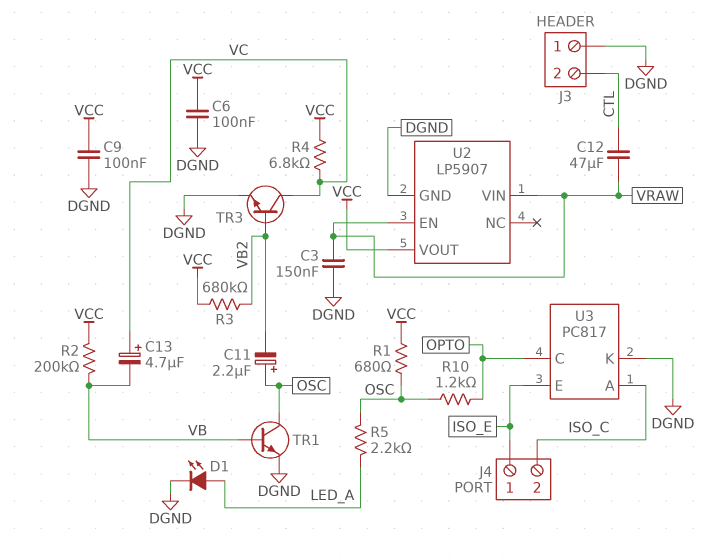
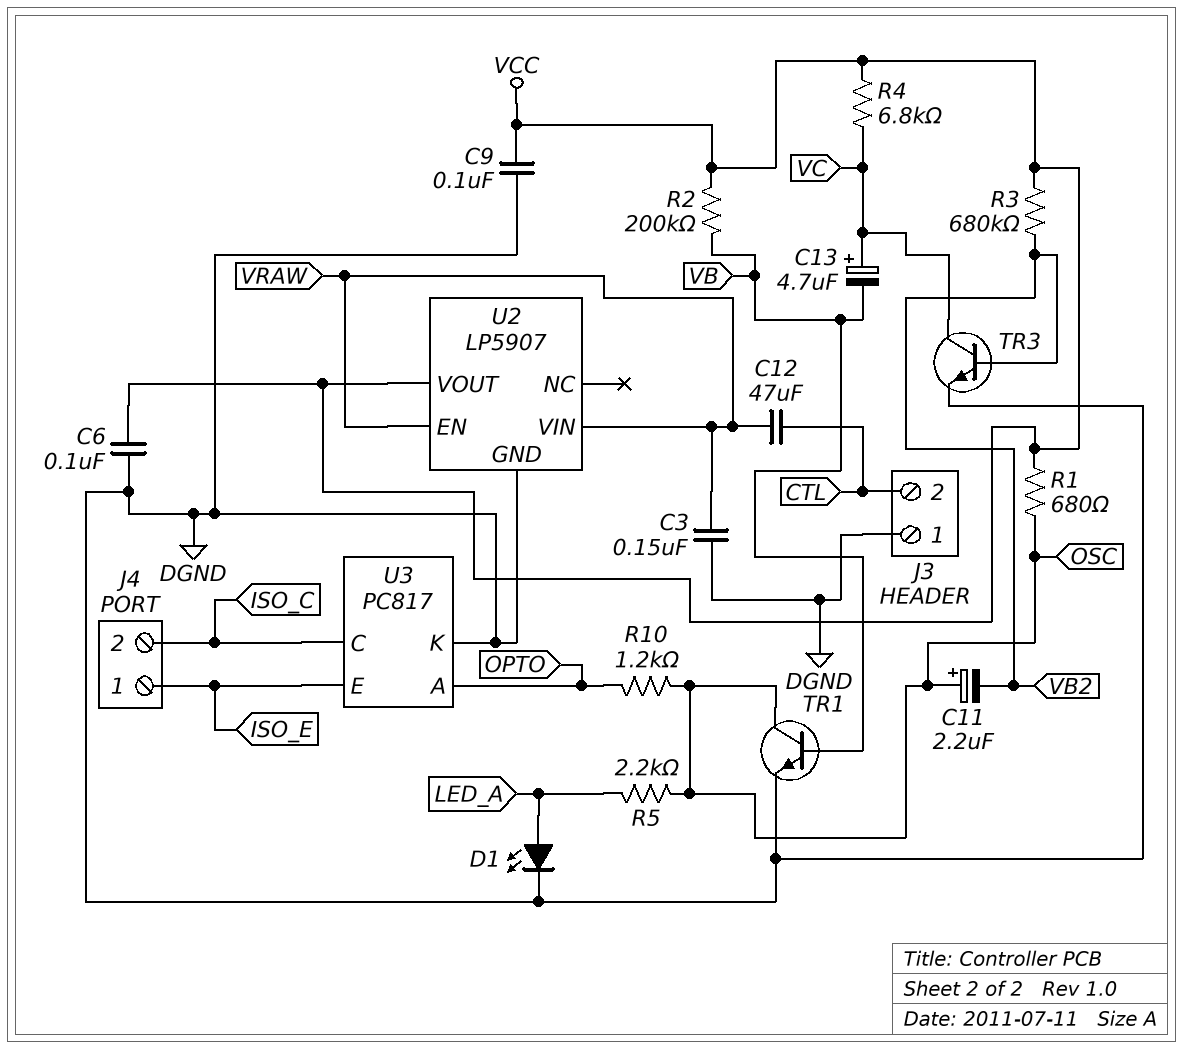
U3 pin A: ISO_C -> OPTO
U3 pin C: OPTO -> ISO_C

